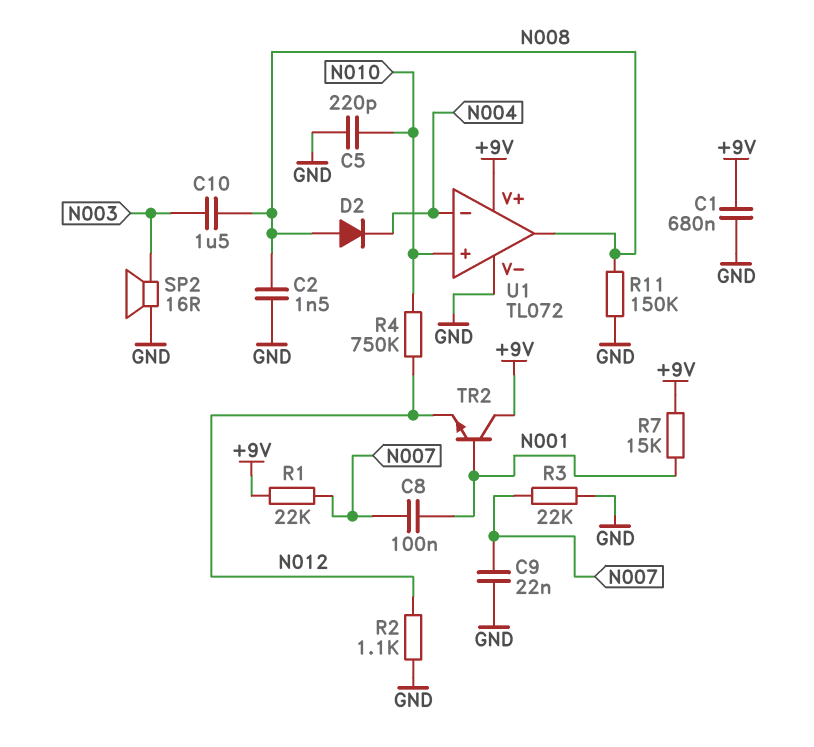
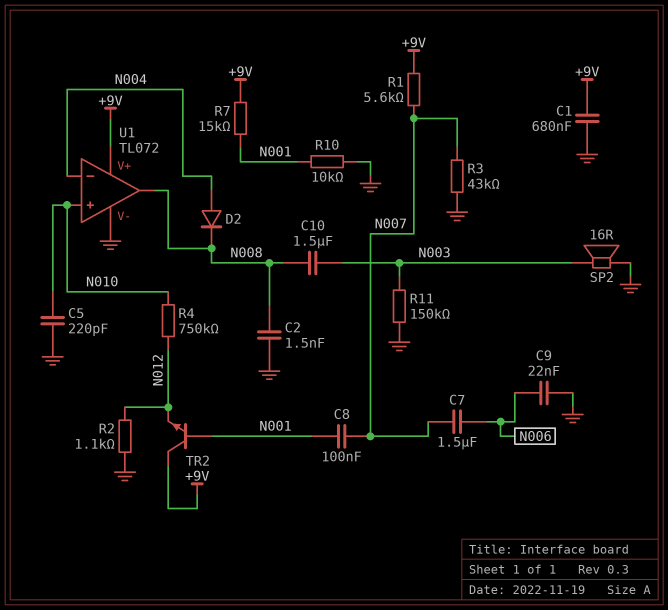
C7: none -> 1.5uF (N006, N007)
C9: 22nF (GND, N007) -> 22nF (GND, N006)
D2: diode (A N008, K N004) -> diode (A N004, K N008)
R1: 22k (+9V, N007) -> 5.6k (+9V, N007)
R3: 22k (GND, N007) -> 43k (GND, N007)
R10: none -> 10k (GND, N001)
R11: 150k (GND, N008) -> 150k (GND, N003)

